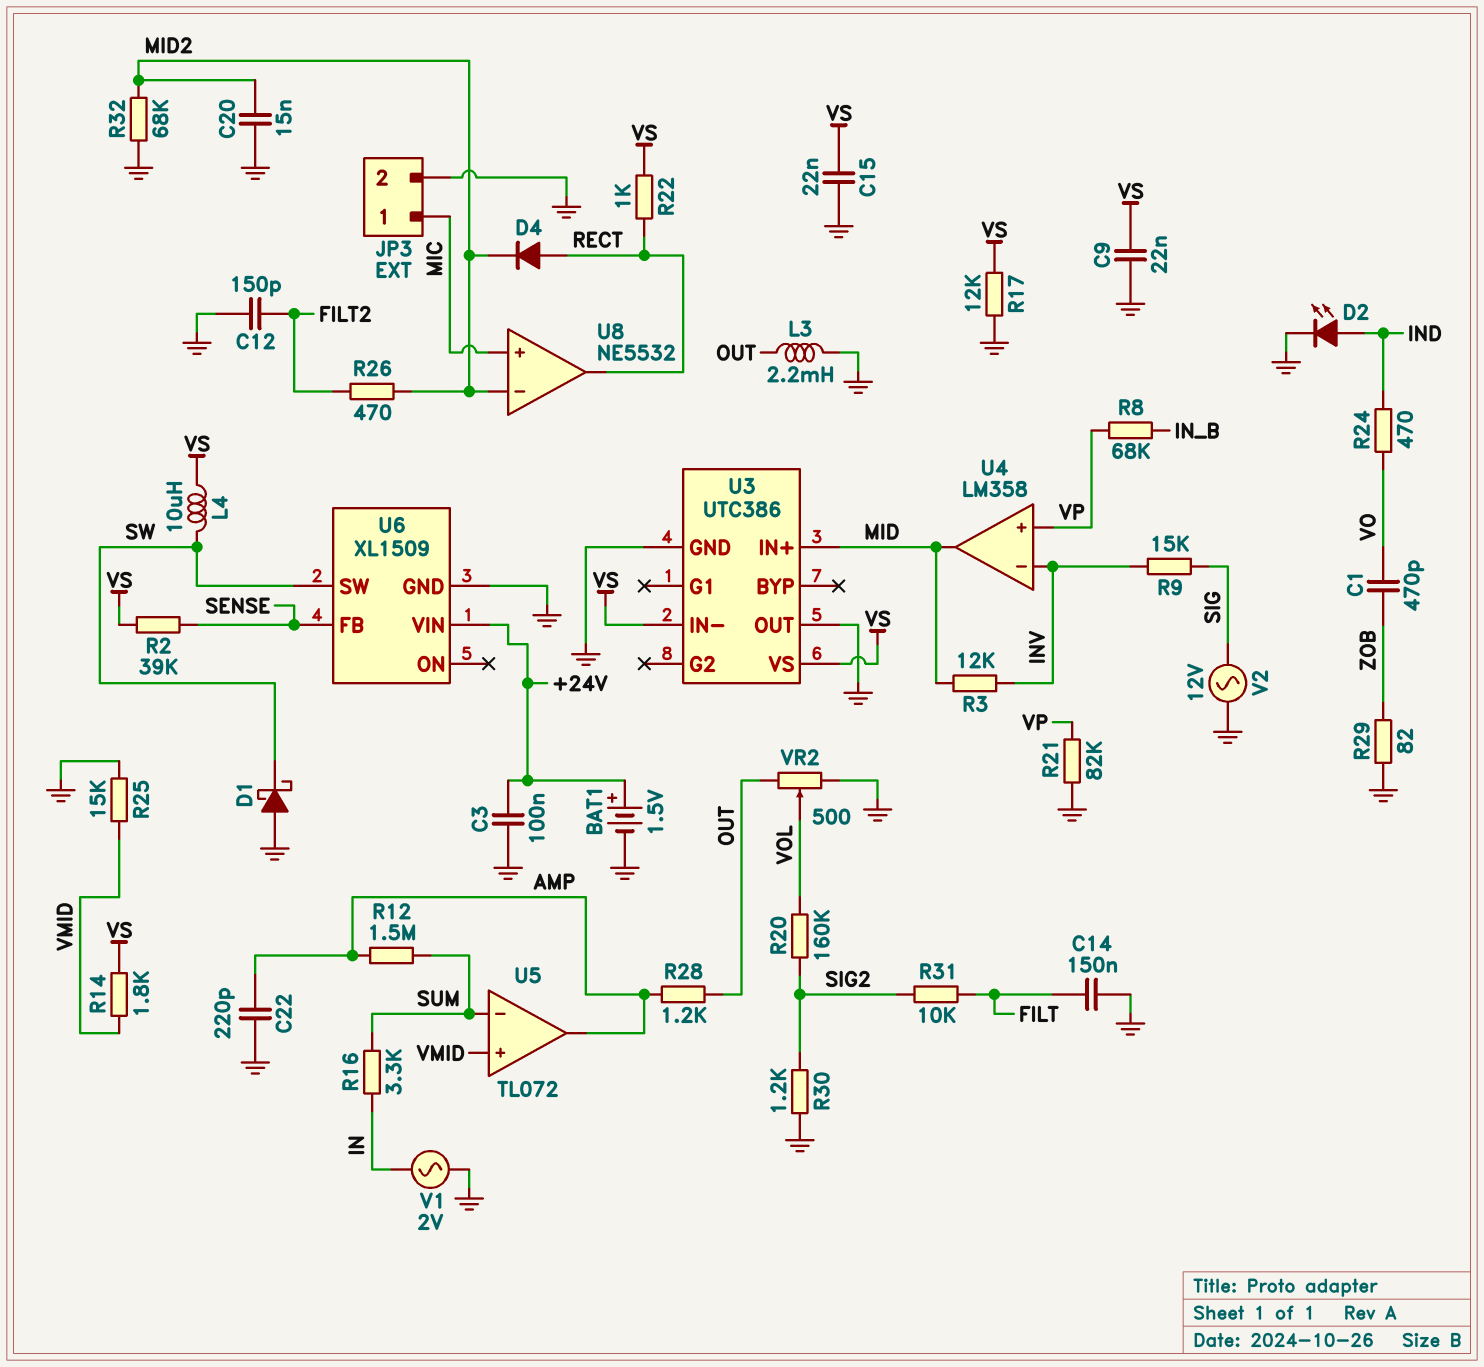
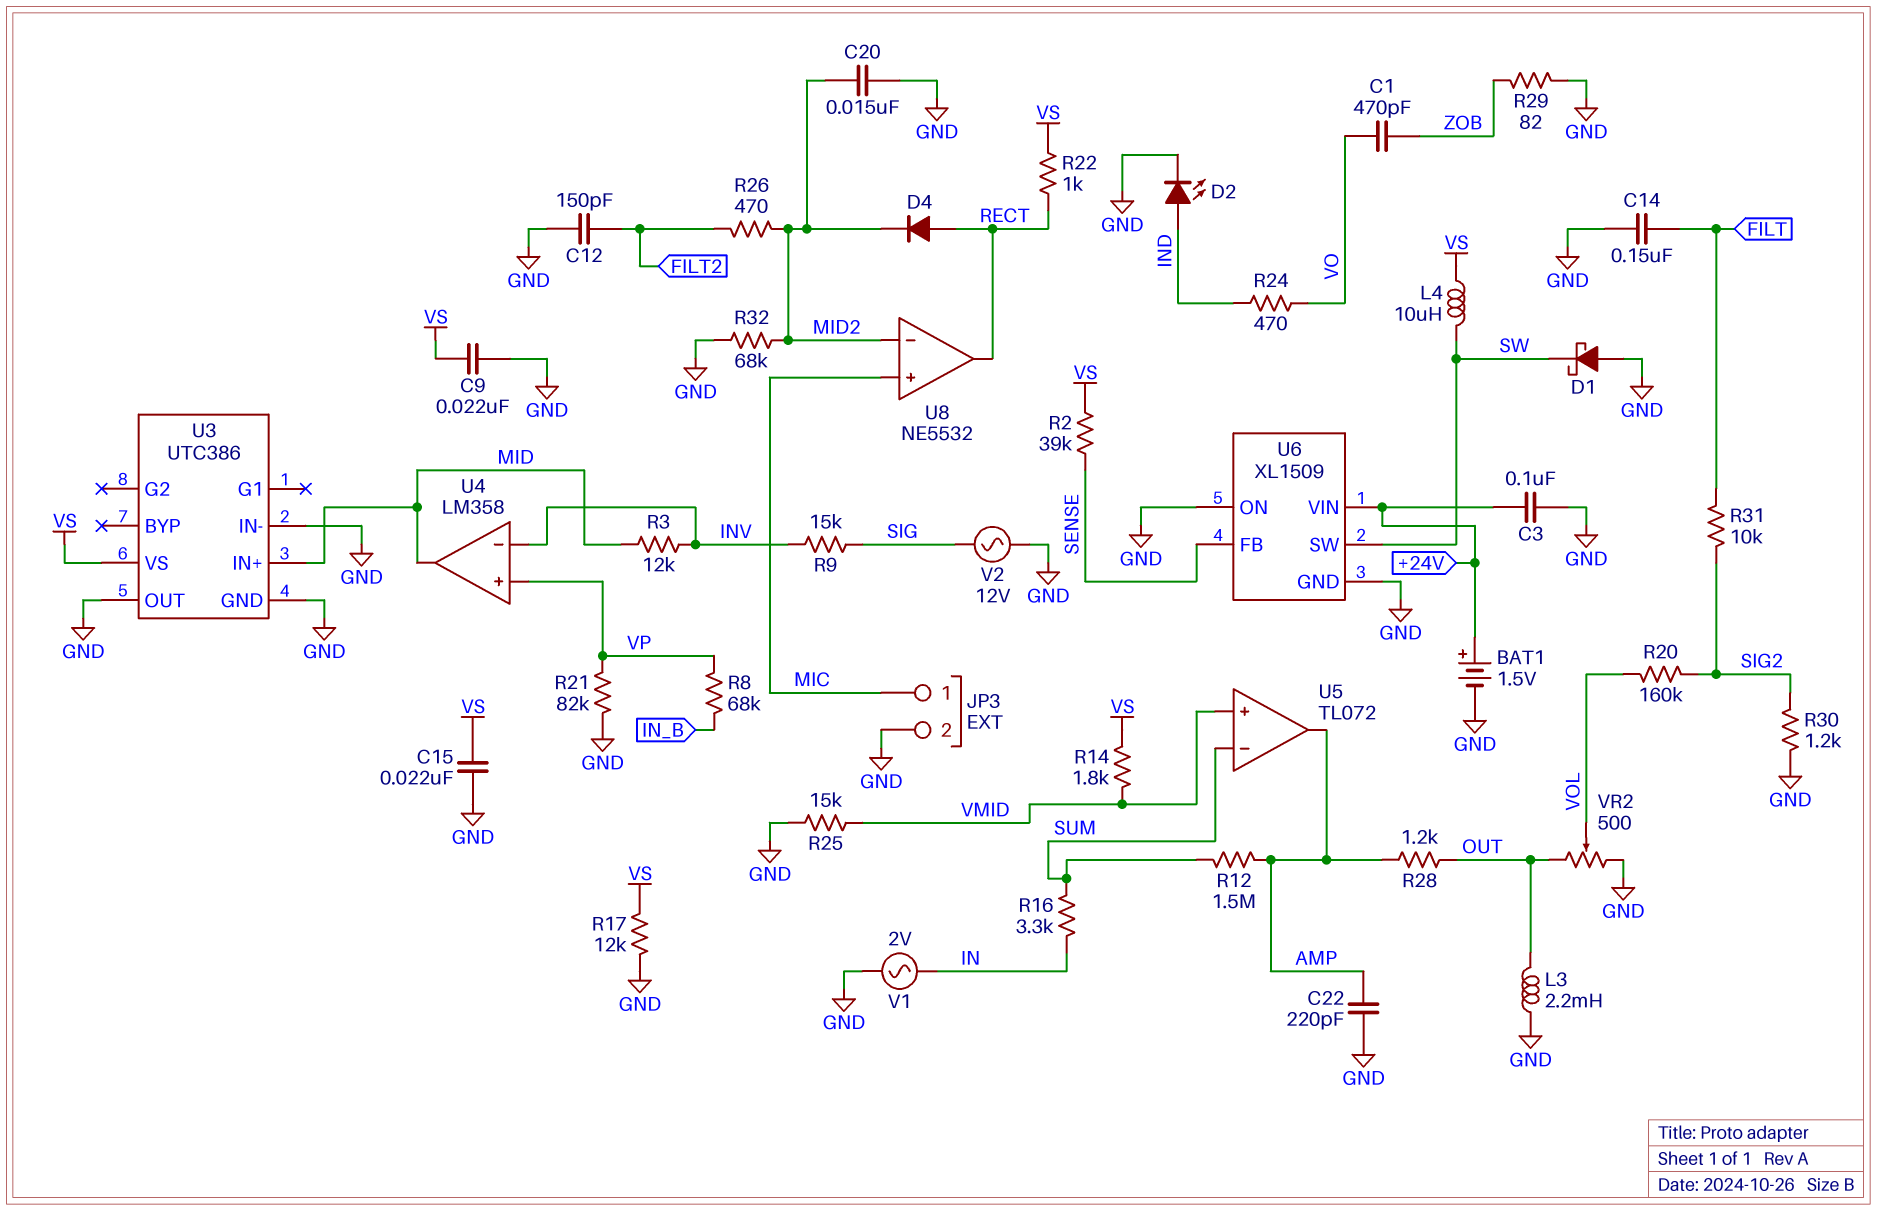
U3 pin IN-: VS -> GND
U6 pin ON: none -> GND

